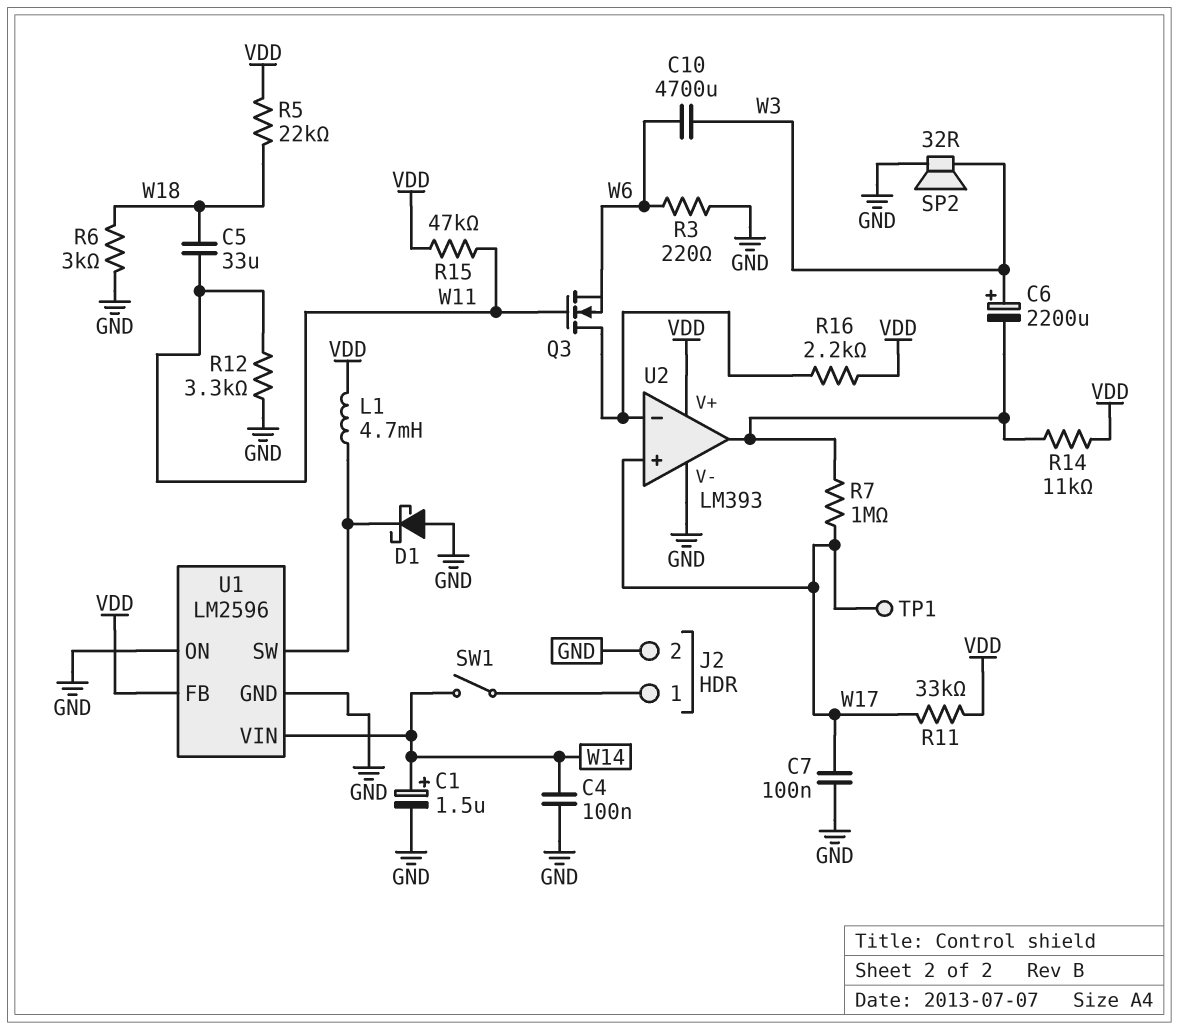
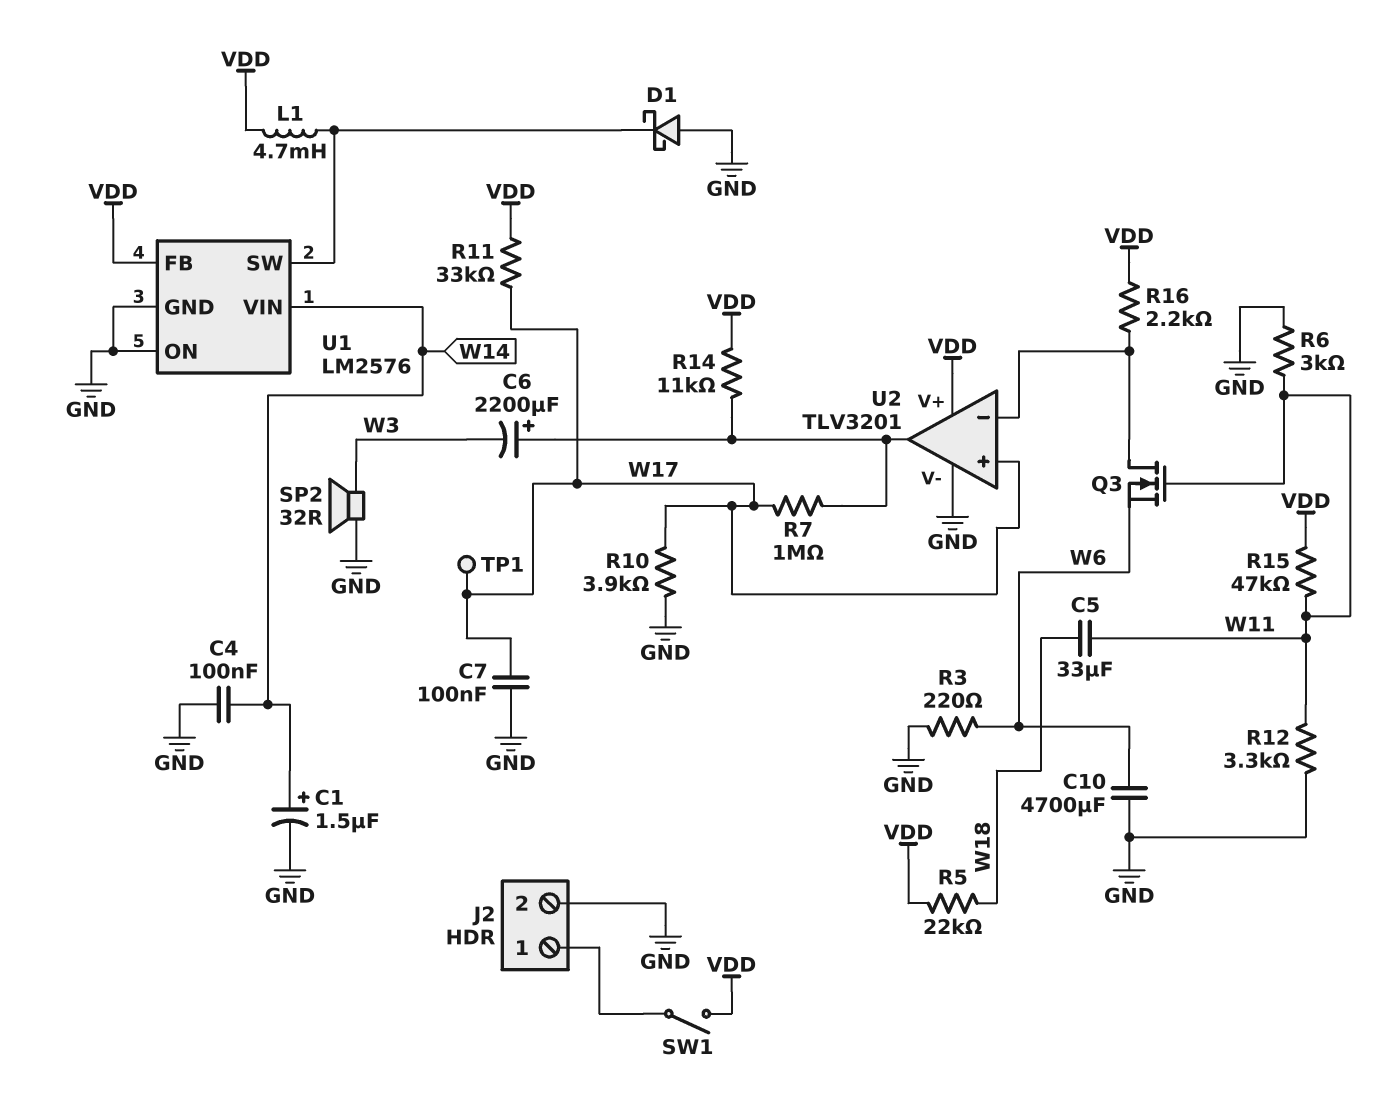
C6: 2200uF (plus W3, minus U2/out) -> 2200uF (plus U2/out, minus W3)
C10: 4700uF (W3, W6) -> 4700uF (GND, W6)
R6: 3k (GND, W18) -> 3k (GND, W11)
R10: none -> 3.9k (GND, W17)
SW1: switch (J2/1, W14) -> switch (J2/1, VDD)
U1: LM2596 -> LM2576
U2: LM393 -> TLV3201

